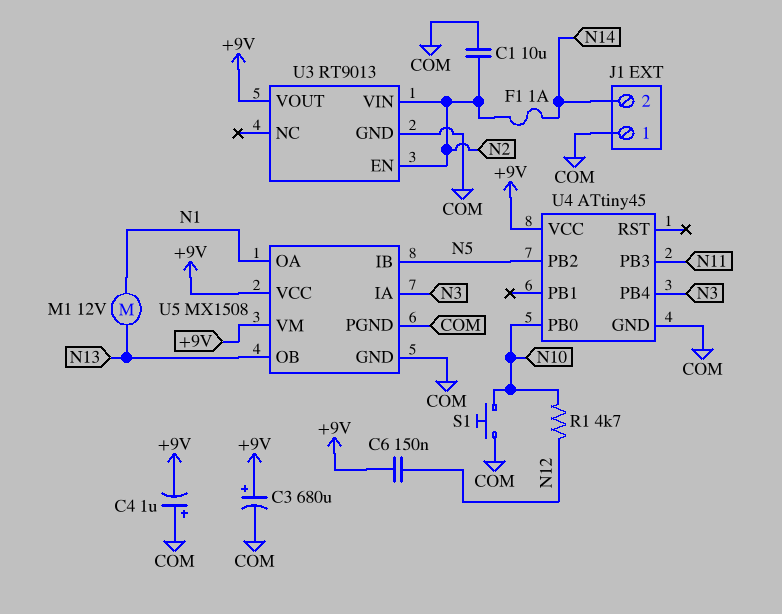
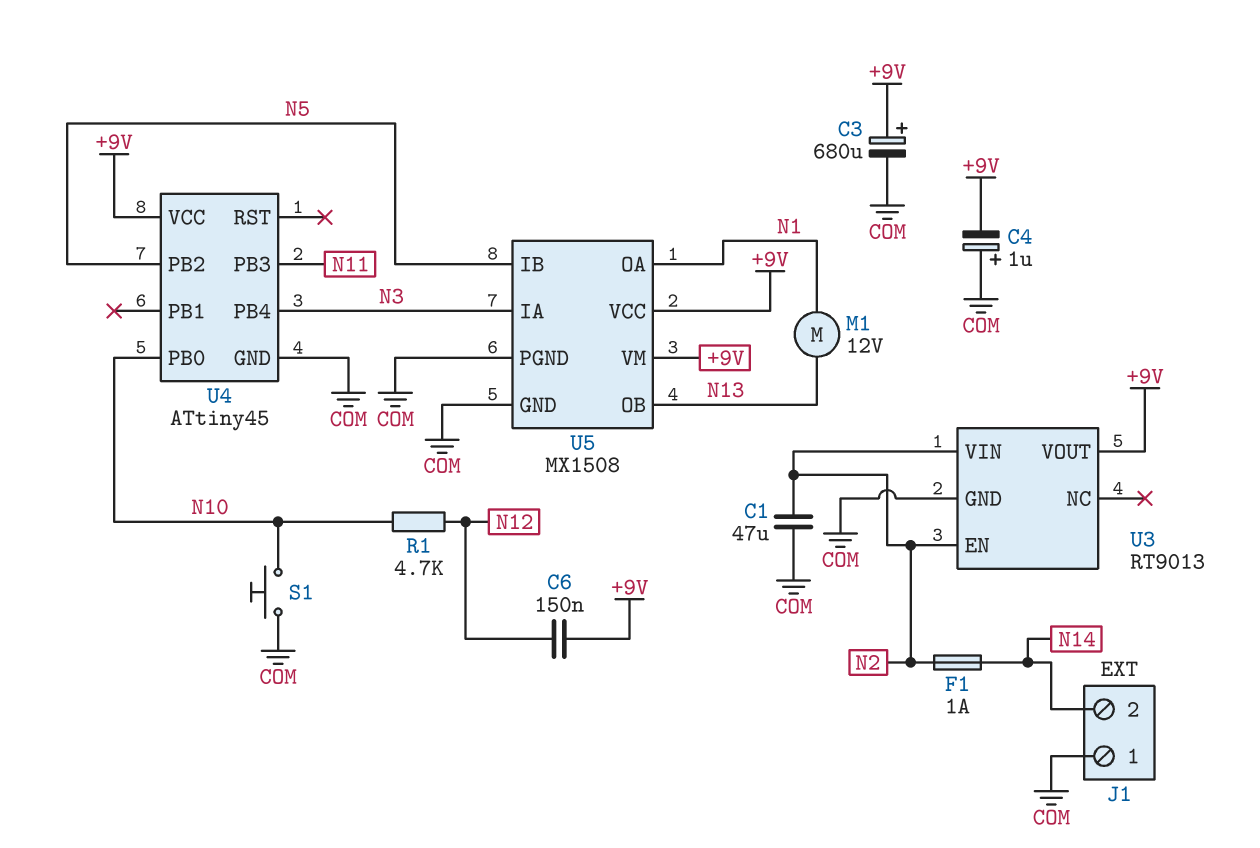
C1: 10uF (COM, N2) -> 47uF (COM, N2)

